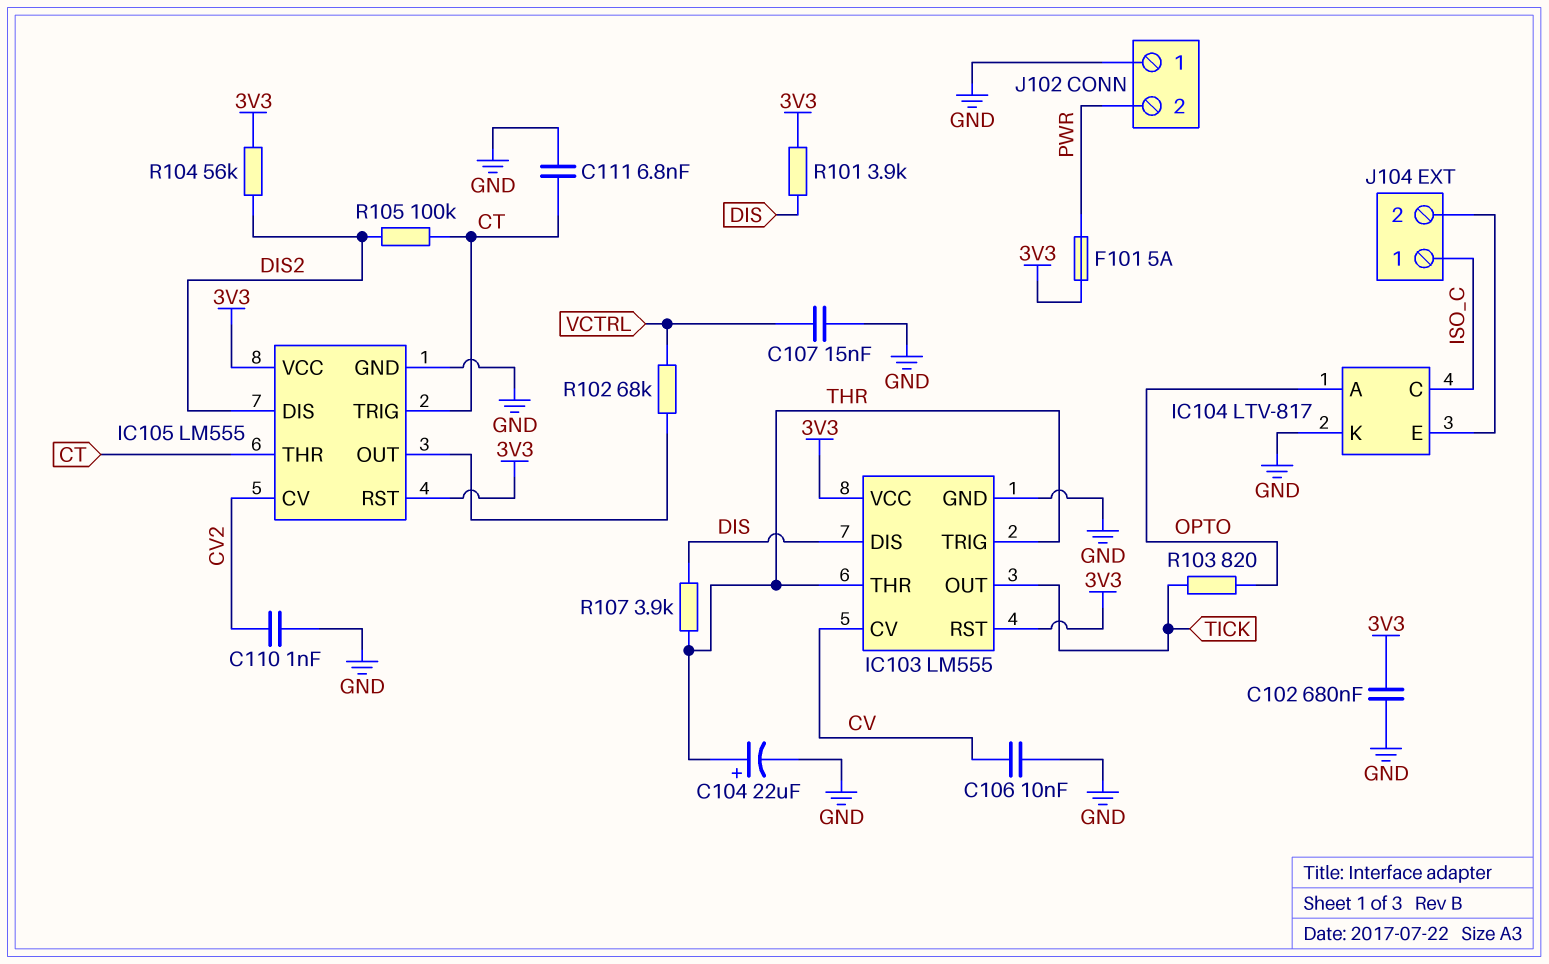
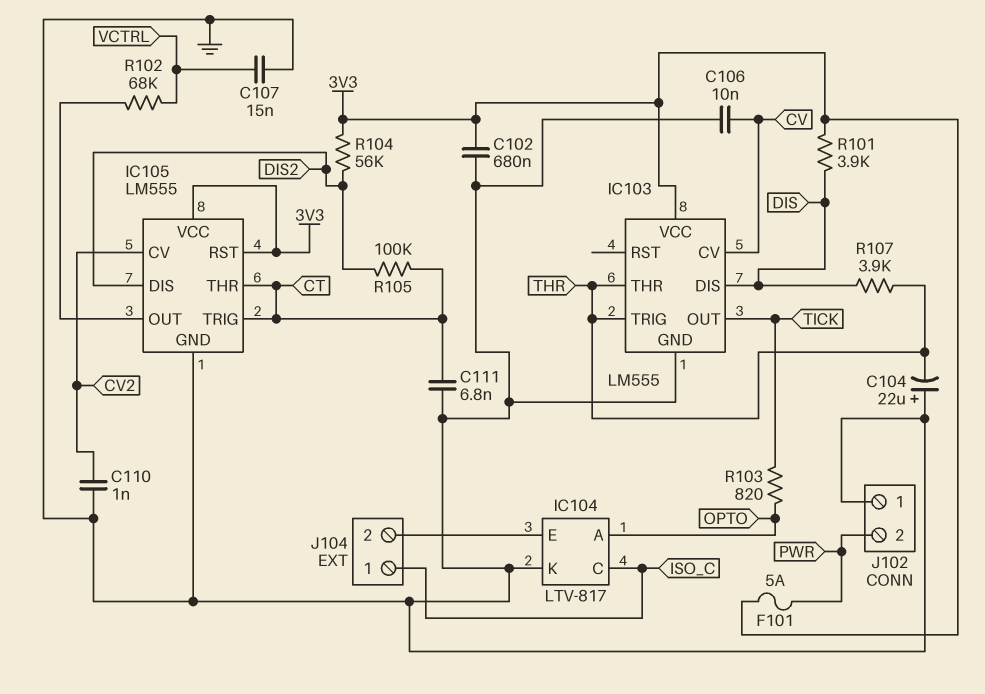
C104: 22uF (plus THR, minus GND) -> 22uF (plus GND, minus THR)
IC103 pin RST: 3V3 -> none

